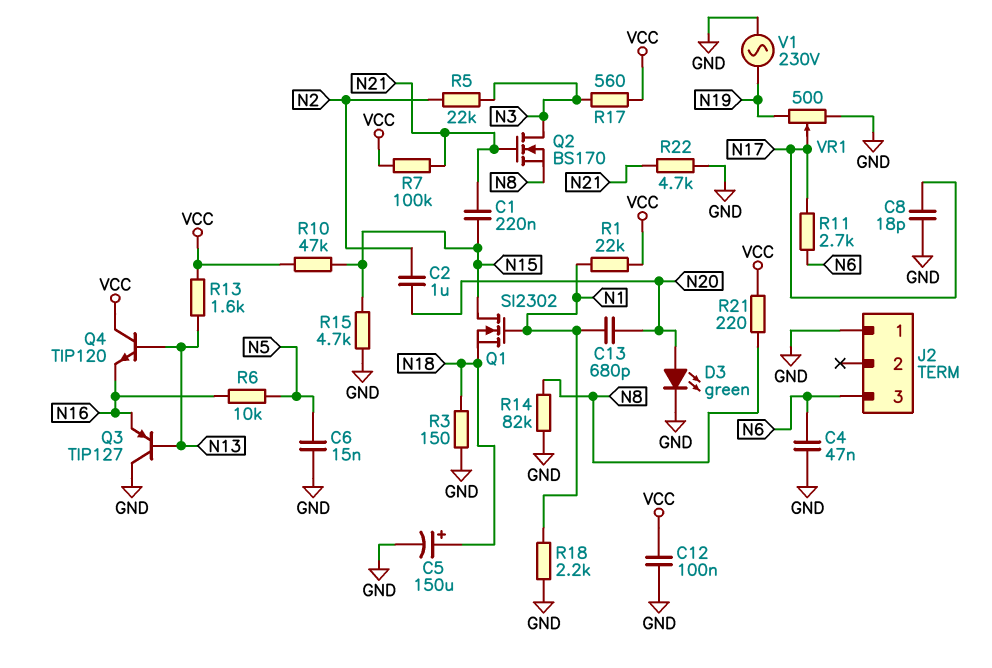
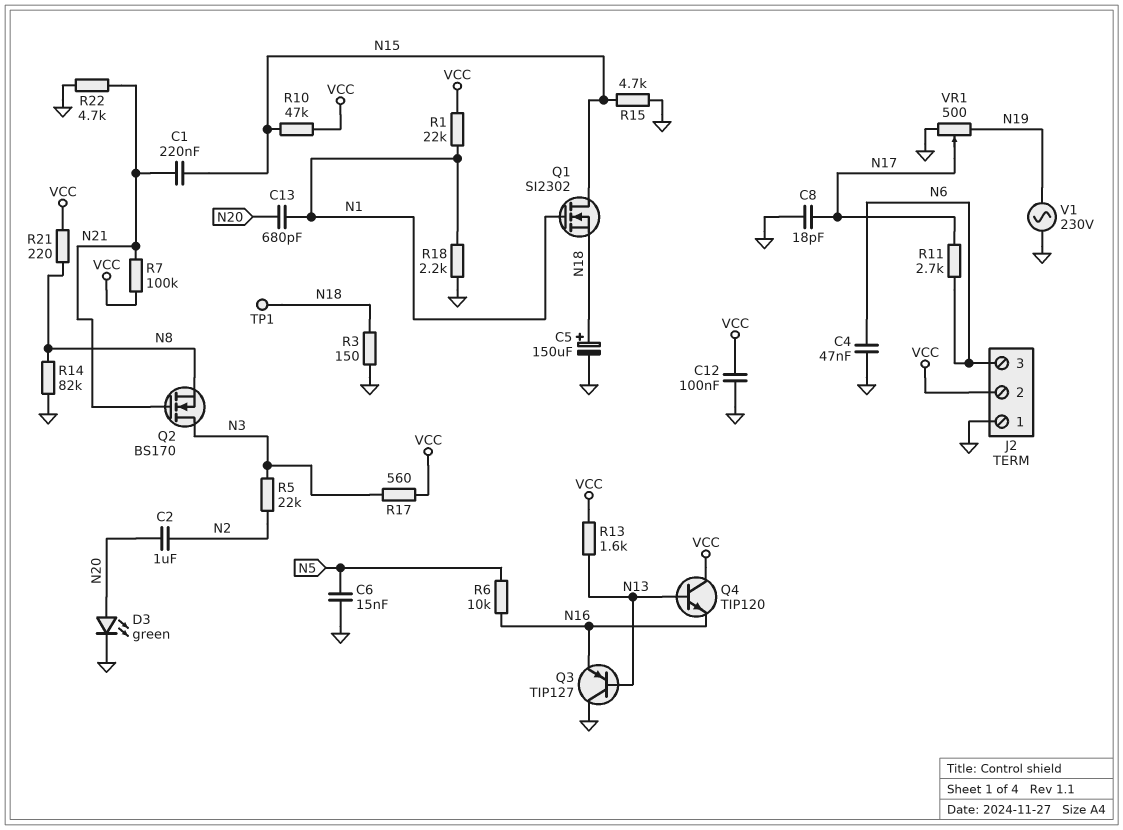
J2 pin 2: none -> VCC
TP1: none -> test point (N18)

